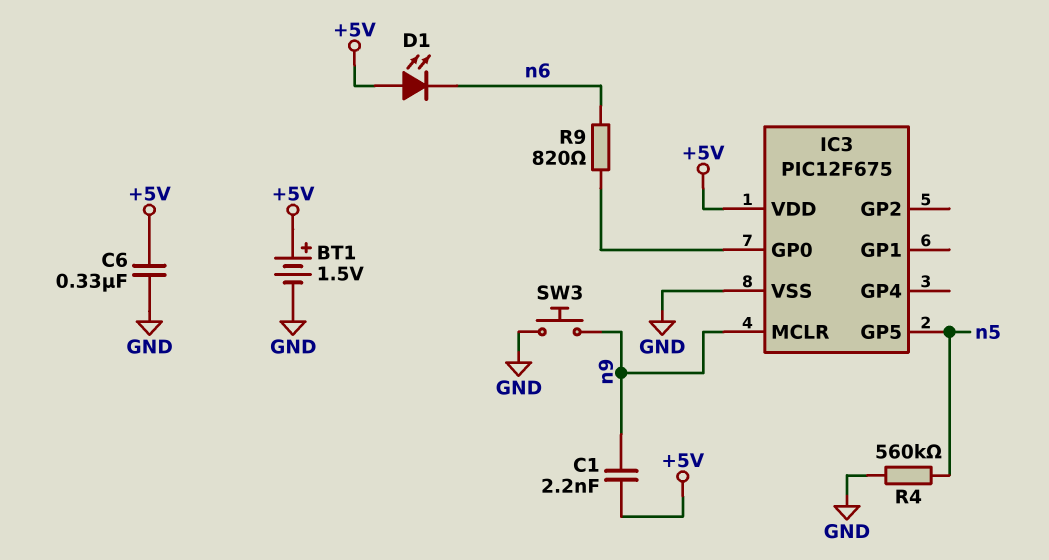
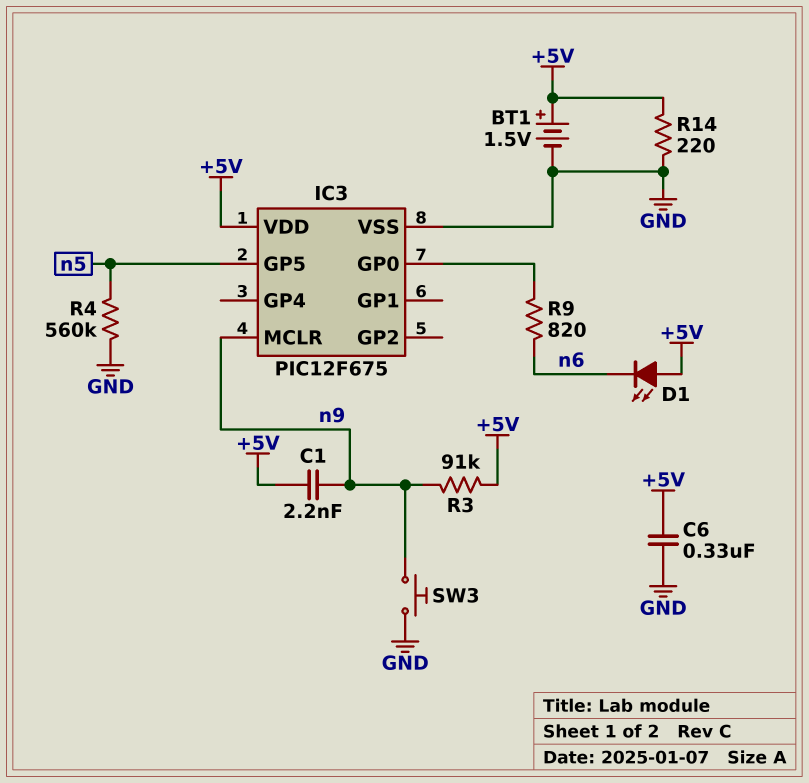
R3: none -> 91k (+5V, n9)
R14: none -> 220 (+5V, GND)

